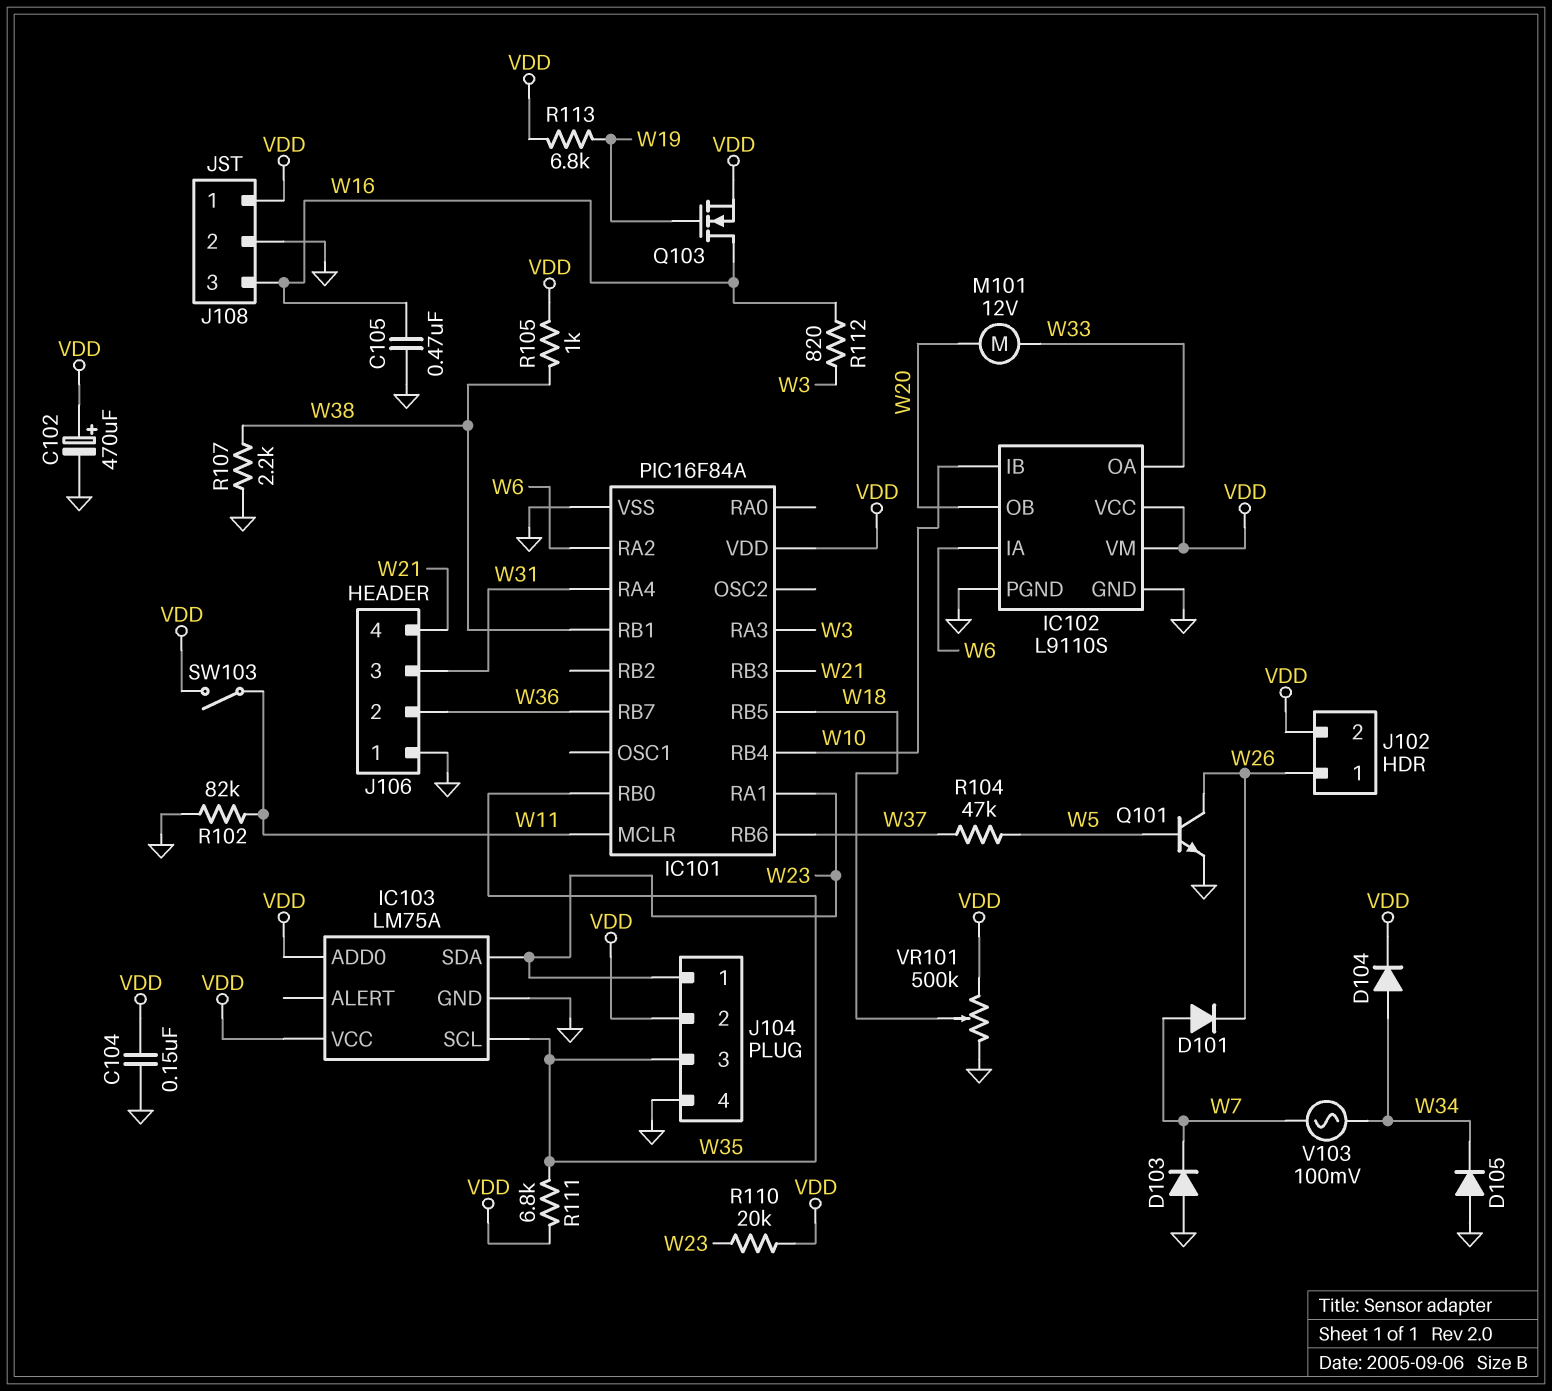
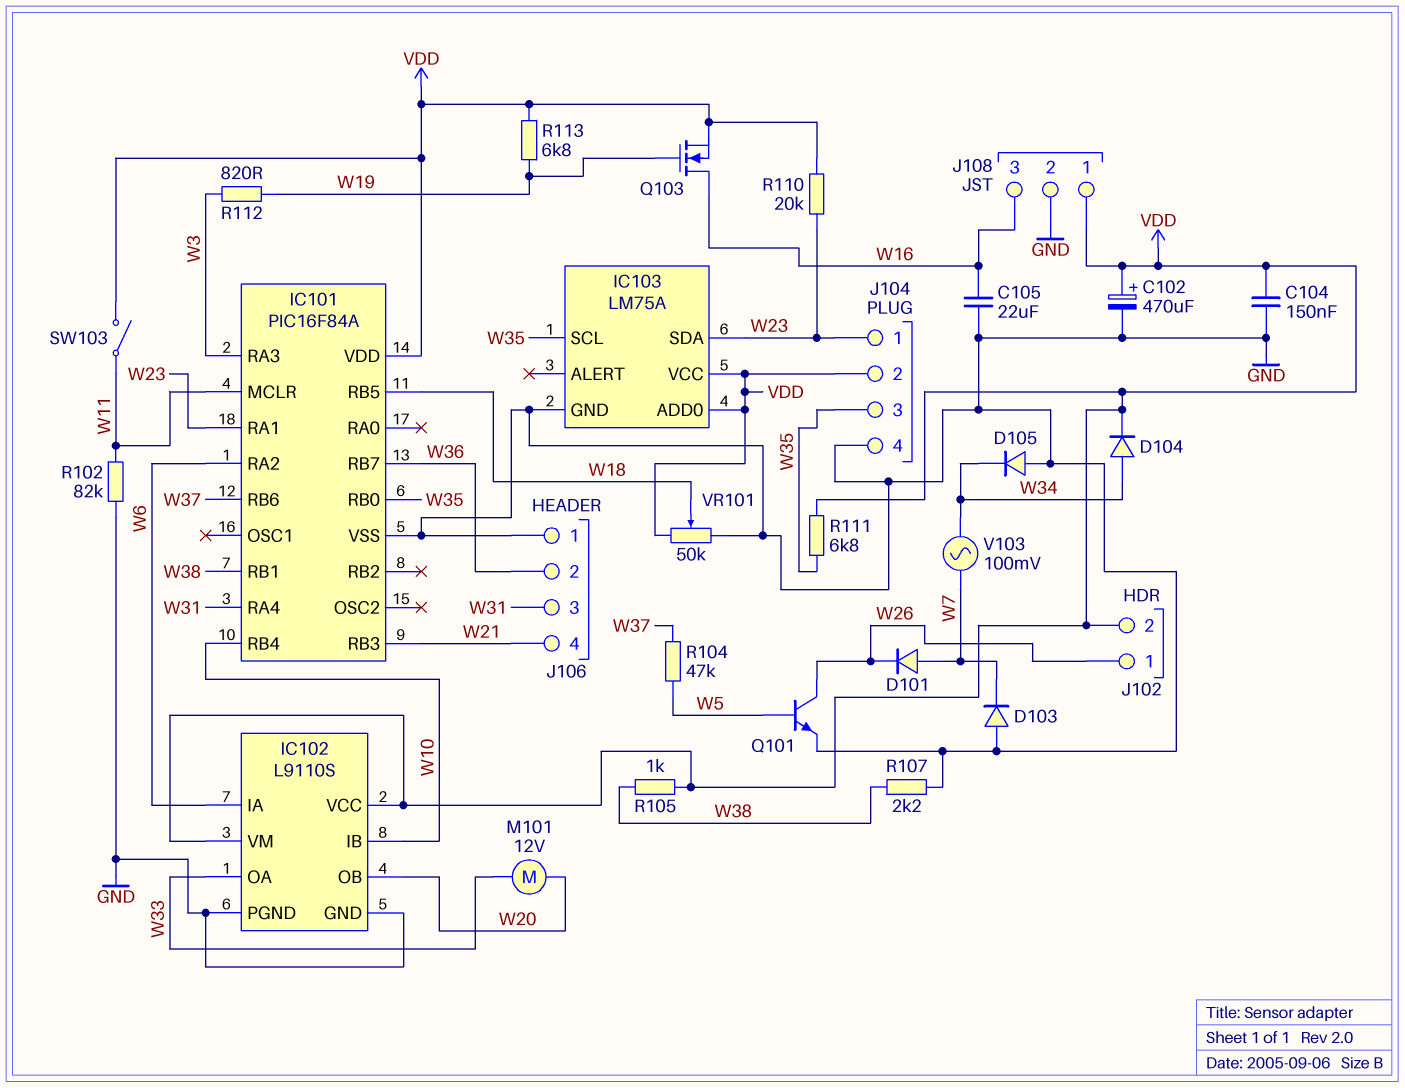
C105: 470nF (GND, W16) -> 22uF (GND, W16)
R112: 820 (W3, W16) -> 820 (W3, W19)
VR101: 500k (GND, VDD, wiper W18) -> 50k (GND, VDD, wiper W18)

